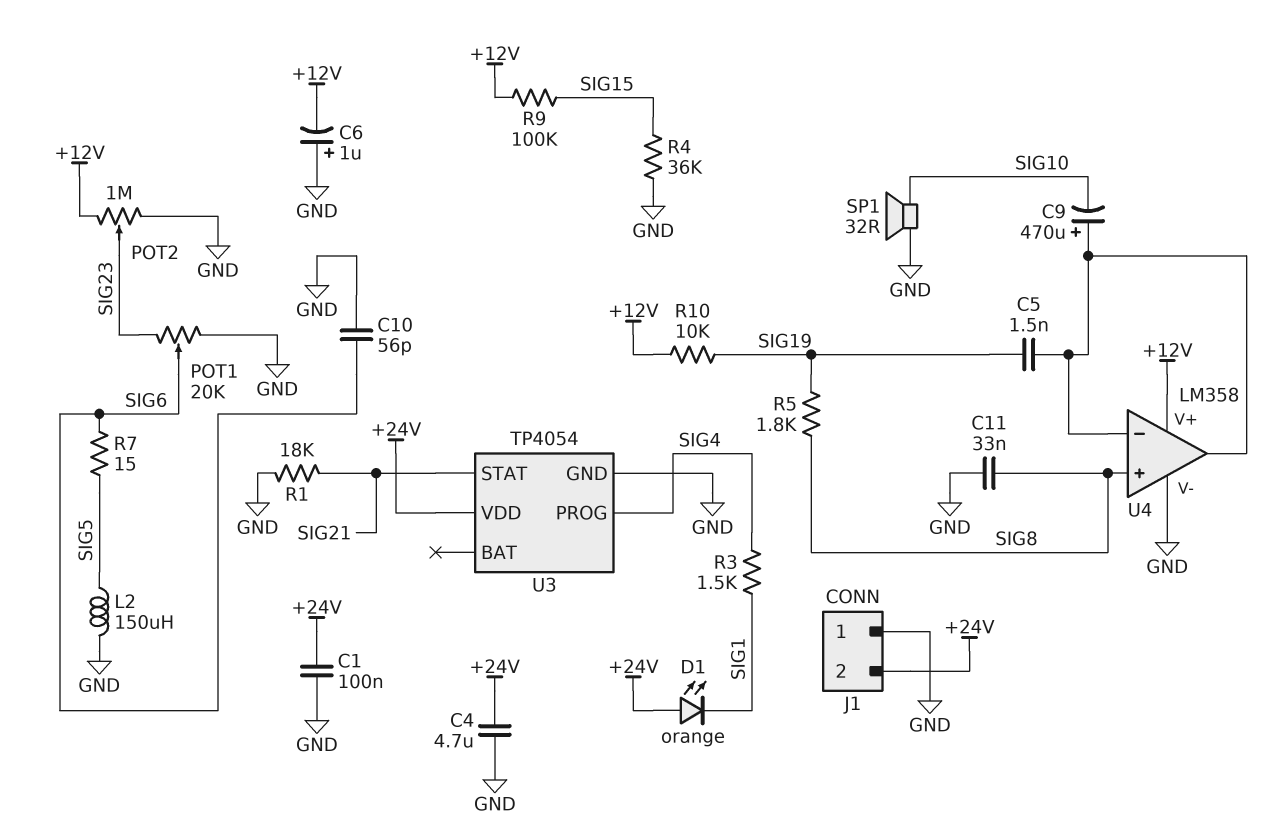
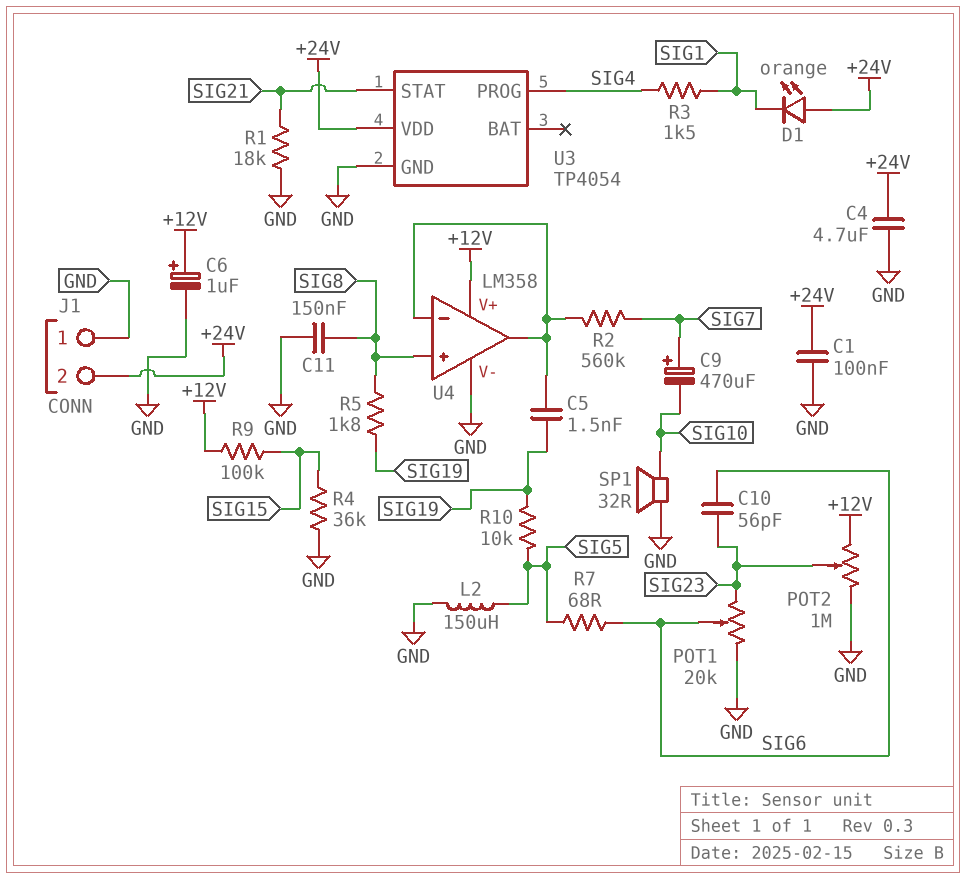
C6: 1uF (plus GND, minus +12V) -> 1uF (plus +12V, minus GND)
C9: 470uF (plus U4/in-, minus SIG10) -> 470uF (plus SIG7, minus SIG10)
C10: 56pF (GND, SIG6) -> 56pF (SIG6, SIG23)
C11: 33nF (GND, SIG8) -> 150nF (GND, SIG8)
R2: none -> 560k (SIG7, U4/in-)
R7: 15 (SIG5, SIG6) -> 68 (SIG5, SIG6)
R10: 10k (+12V, SIG19) -> 10k (SIG5, SIG19)

